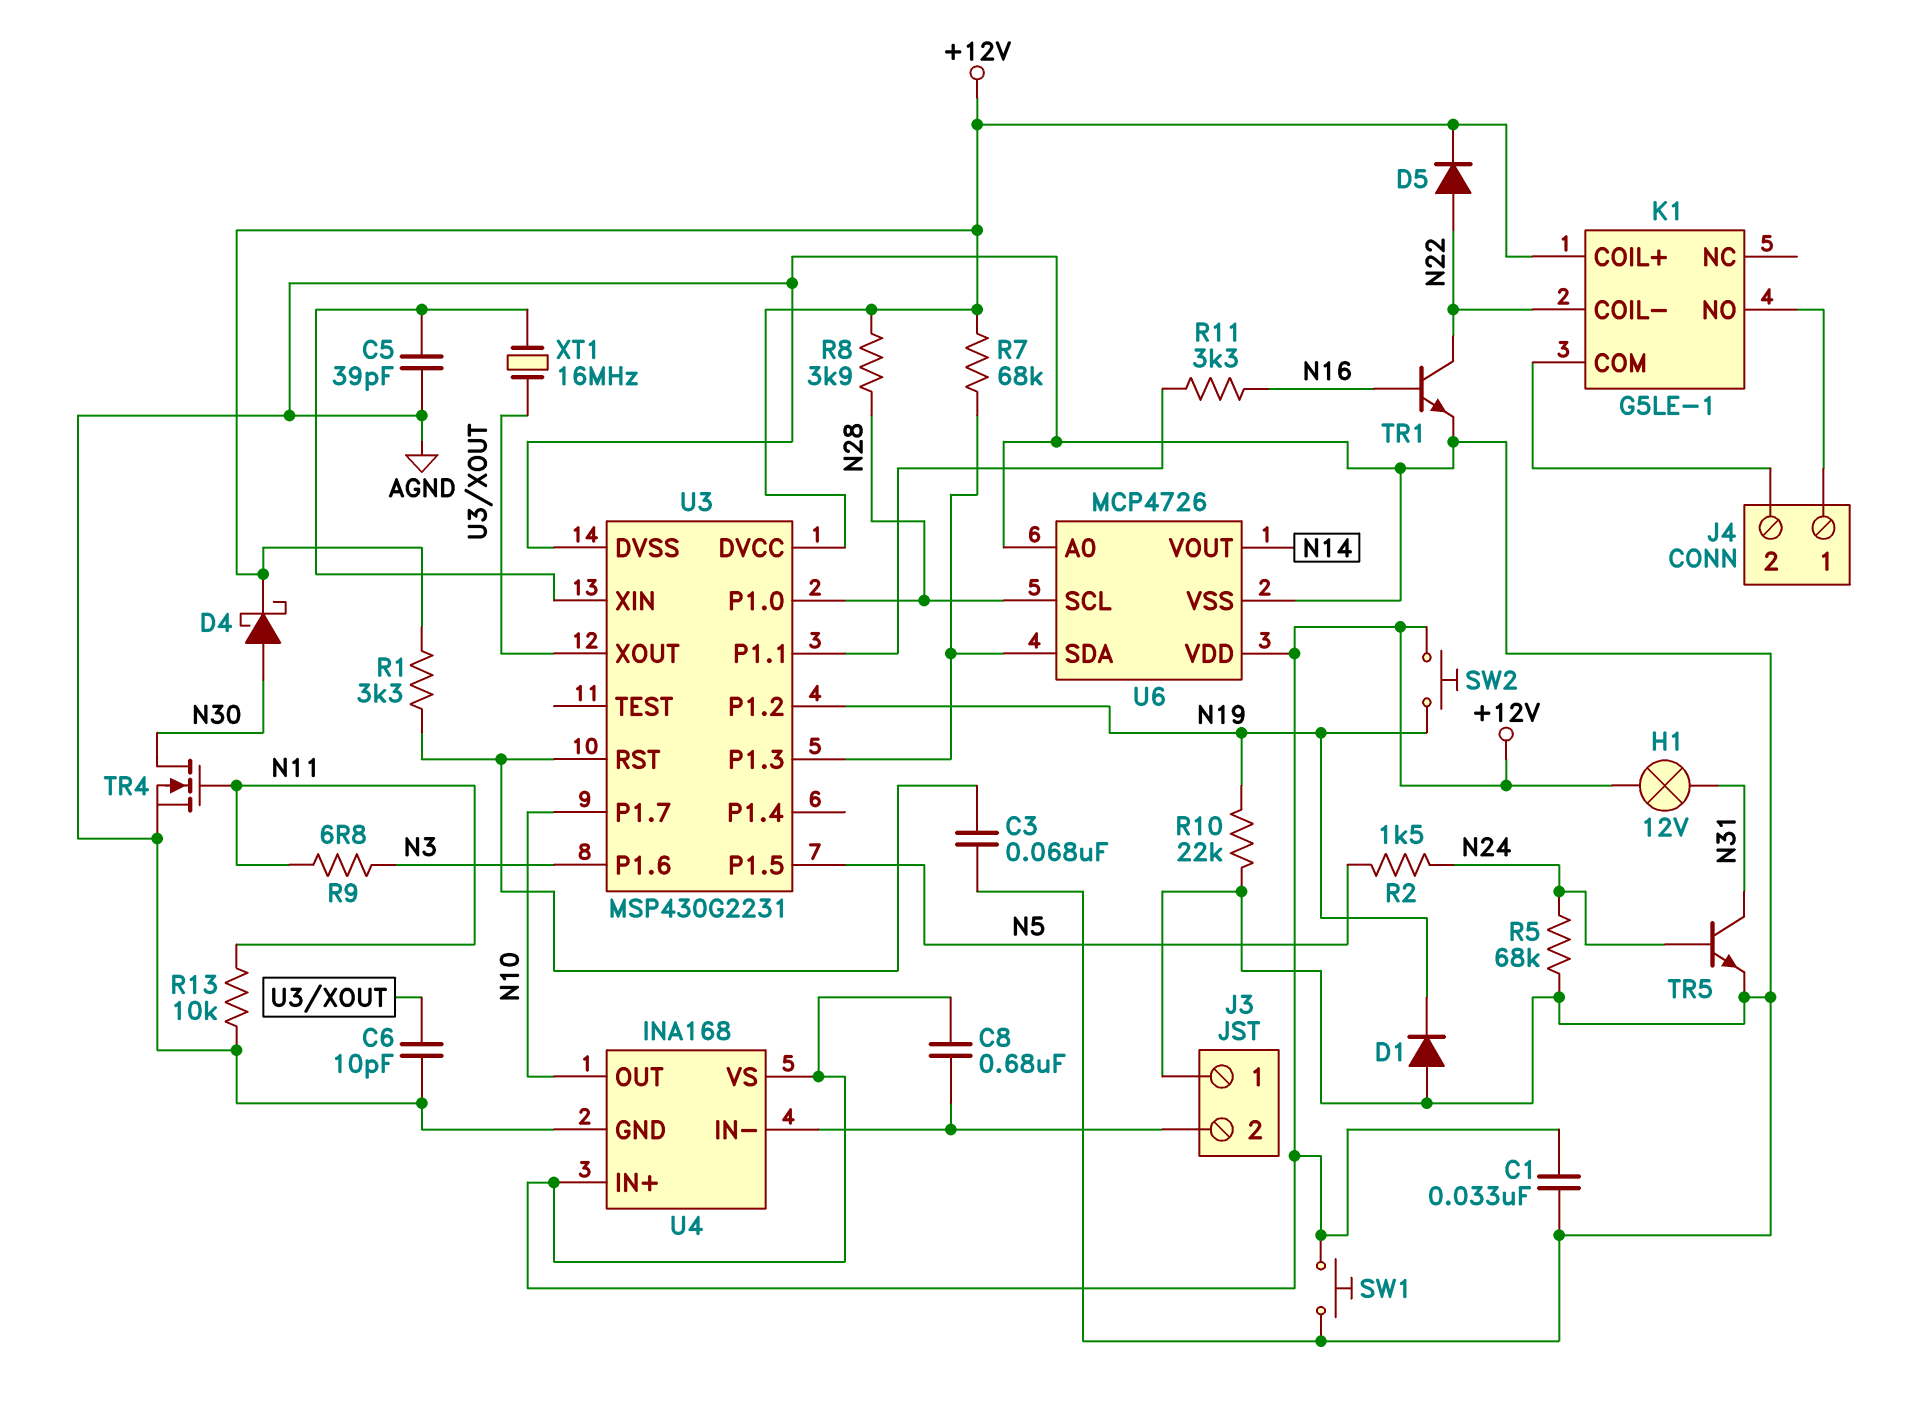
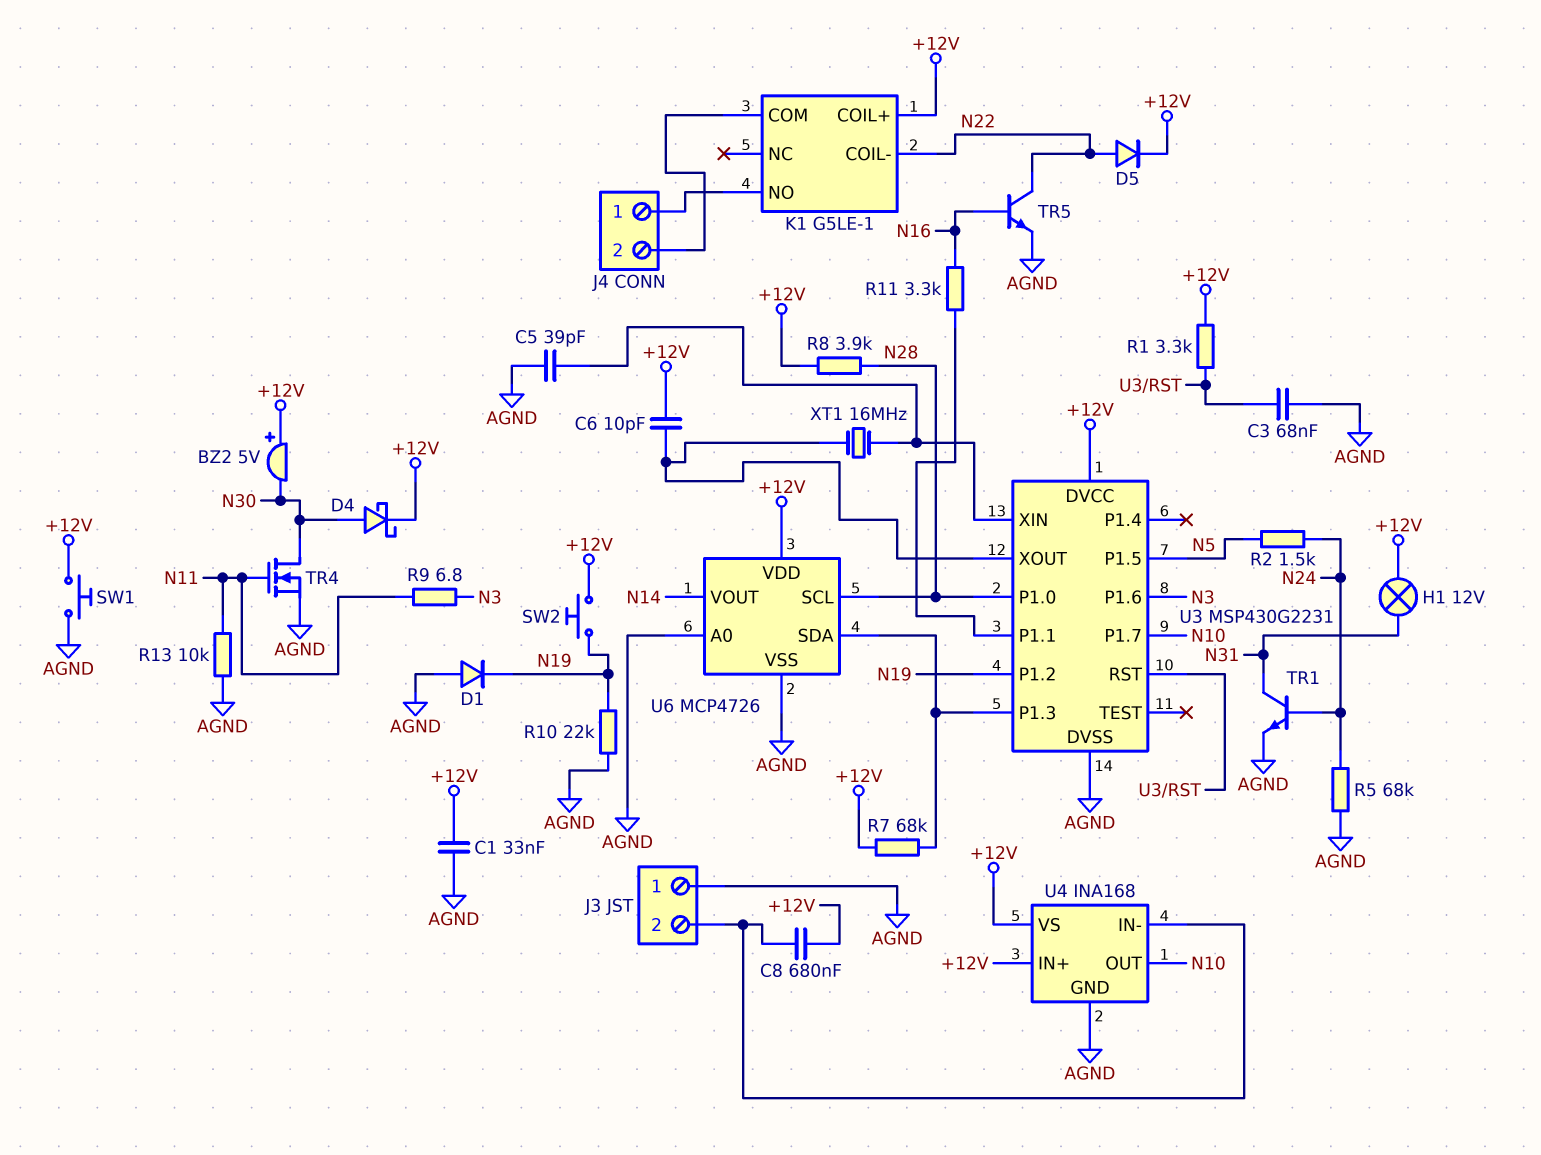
BZ2: none -> buzzer 5V (plus +12V, minus N30)
C6: 10pF (AGND, U3/XOUT) -> 10pF (+12V, U3/XOUT)
TR1: NPN (B N16, C N22, E AGND) -> NPN (B N24, C N31, E AGND)
TR5: NPN (B N24, C N31, E AGND) -> NPN (B N16, C N22, E AGND)

